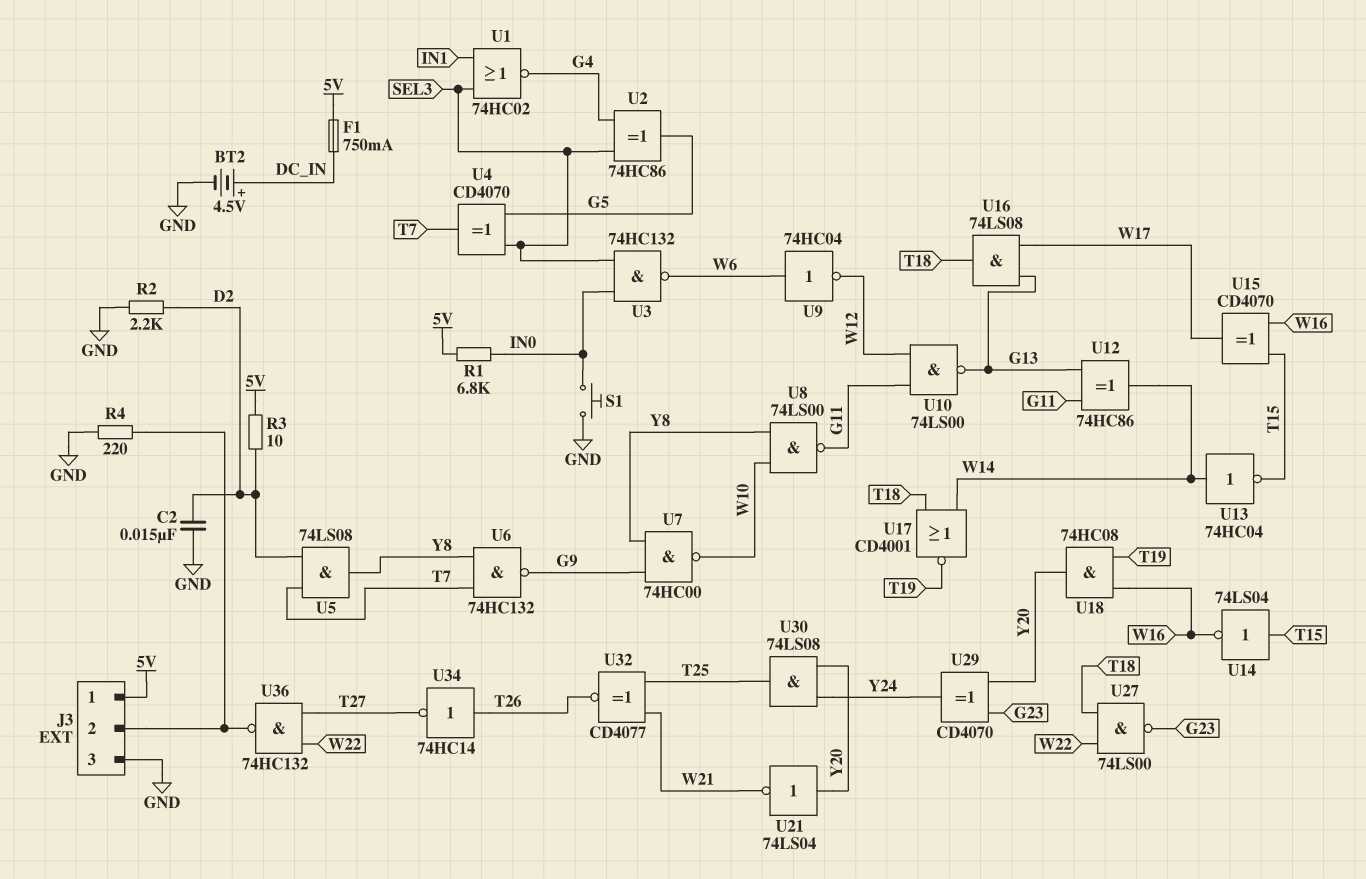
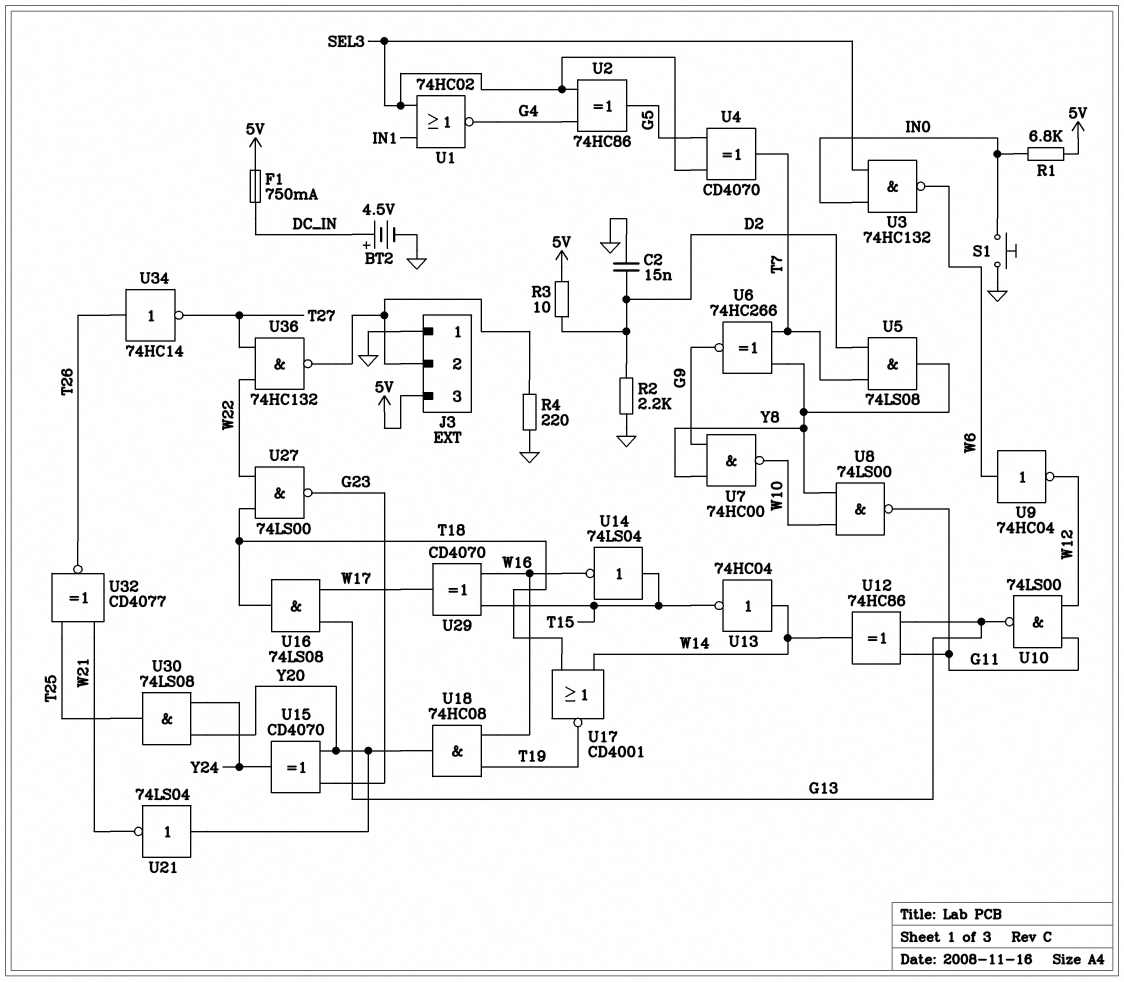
J3 pin 1: 5V -> GND
J3 pin 3: GND -> 5V
U6: NAND 74HC132 (in T7, in Y8, out G9) -> XNOR 74HC266 (in T7, in Y8, out G9)
U15: XOR CD4070 (in T15, in W16, out W17) -> XOR CD4070 (in G23, in Y20, out Y24)
U29: XOR CD4070 (in G23, in Y20, out Y24) -> XOR CD4070 (in T15, in W16, out W17)

